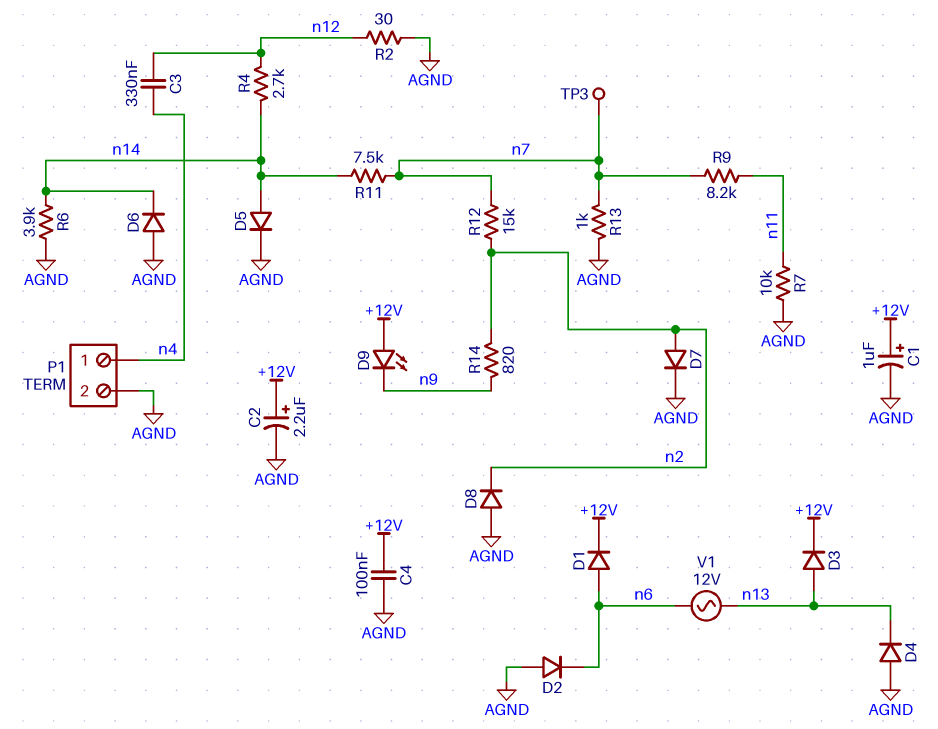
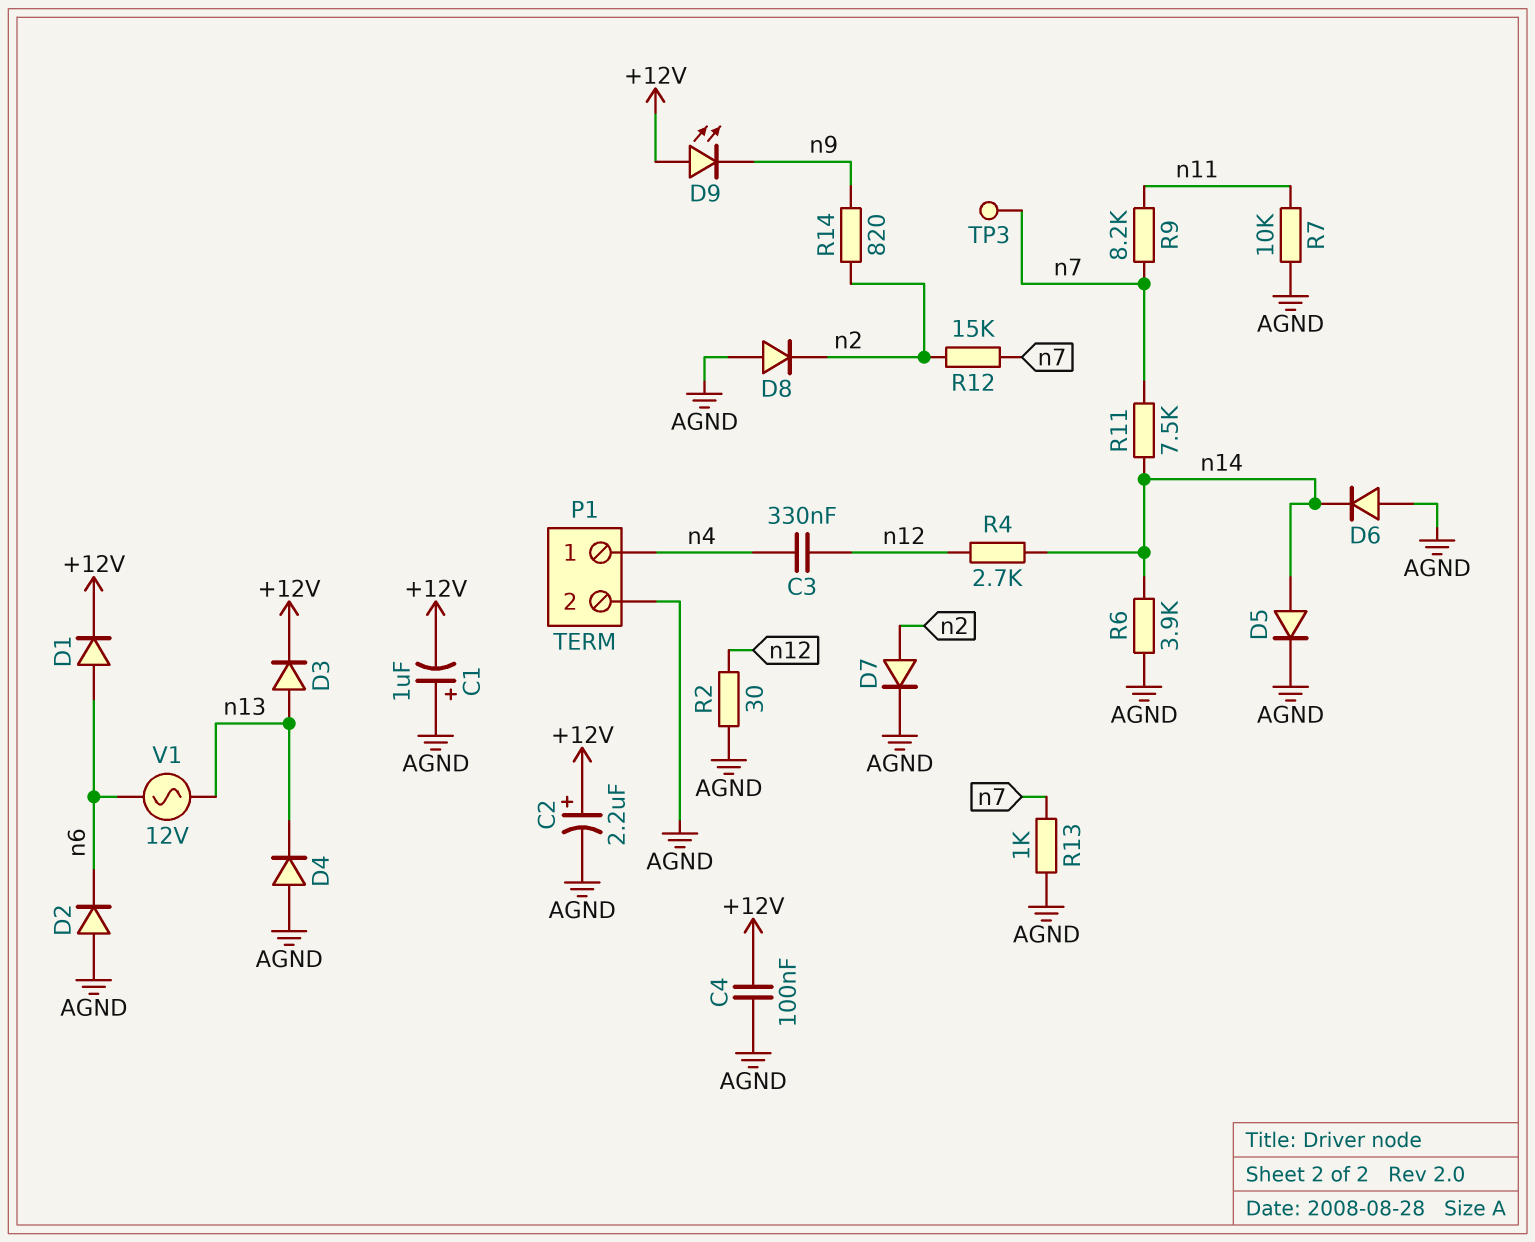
C1: 1uF (plus +12V, minus AGND) -> 1uF (plus AGND, minus +12V)

